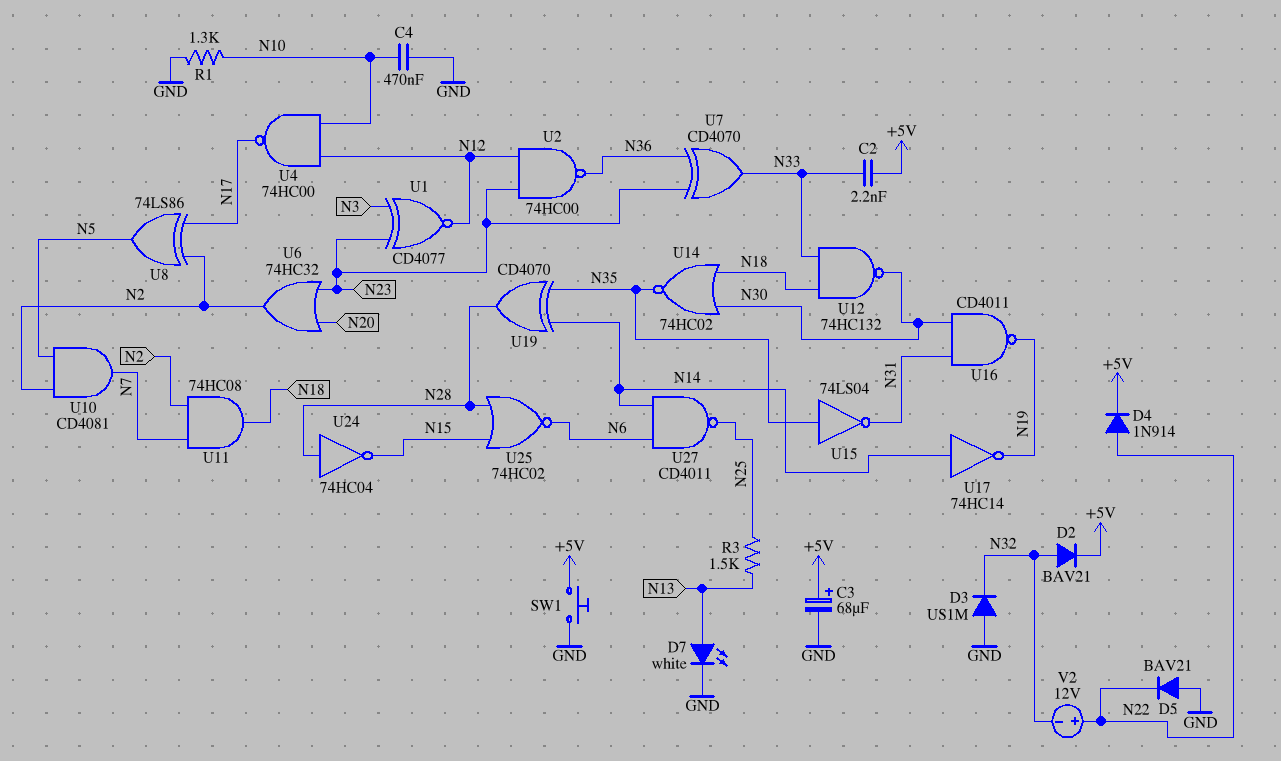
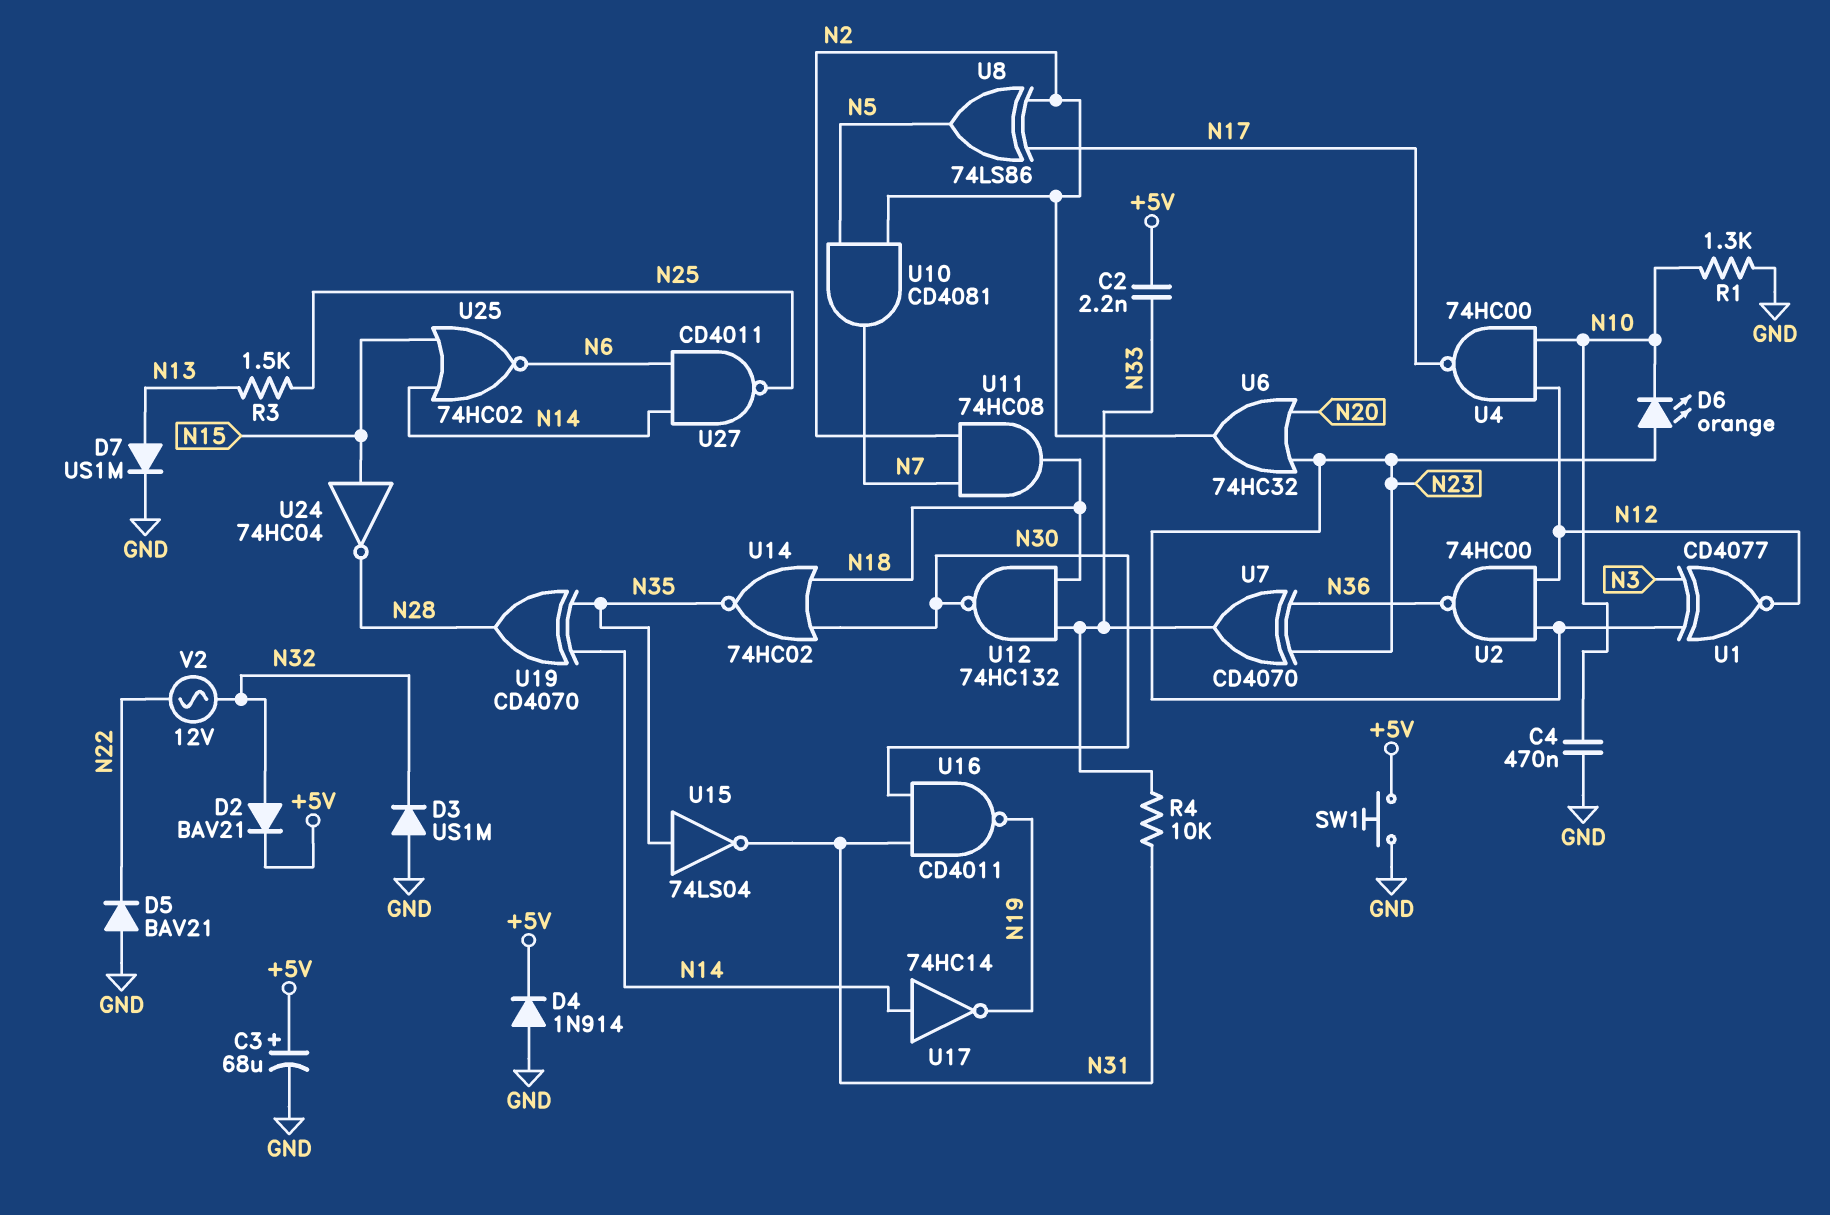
D4: diode 1N914 (A N22, K +5V) -> diode 1N914 (A GND, K +5V)
D6: none -> LED orange (A N23, K N10)
D7: LED white (A N13, K GND) -> diode US1M (A N13, K GND)
R4: none -> 10k (N31, N33)
U24: NOT 74HC04 (in N28, out N15) -> NOT 74HC04 (in N15, out N28)
U25: NOR 74HC02 (in N15, in N28, out N6) -> NOR 74HC02 (in N14, in N15, out N6)
V2: 12V (plus N22, minus N32) -> AC 12V (N22, N32)

